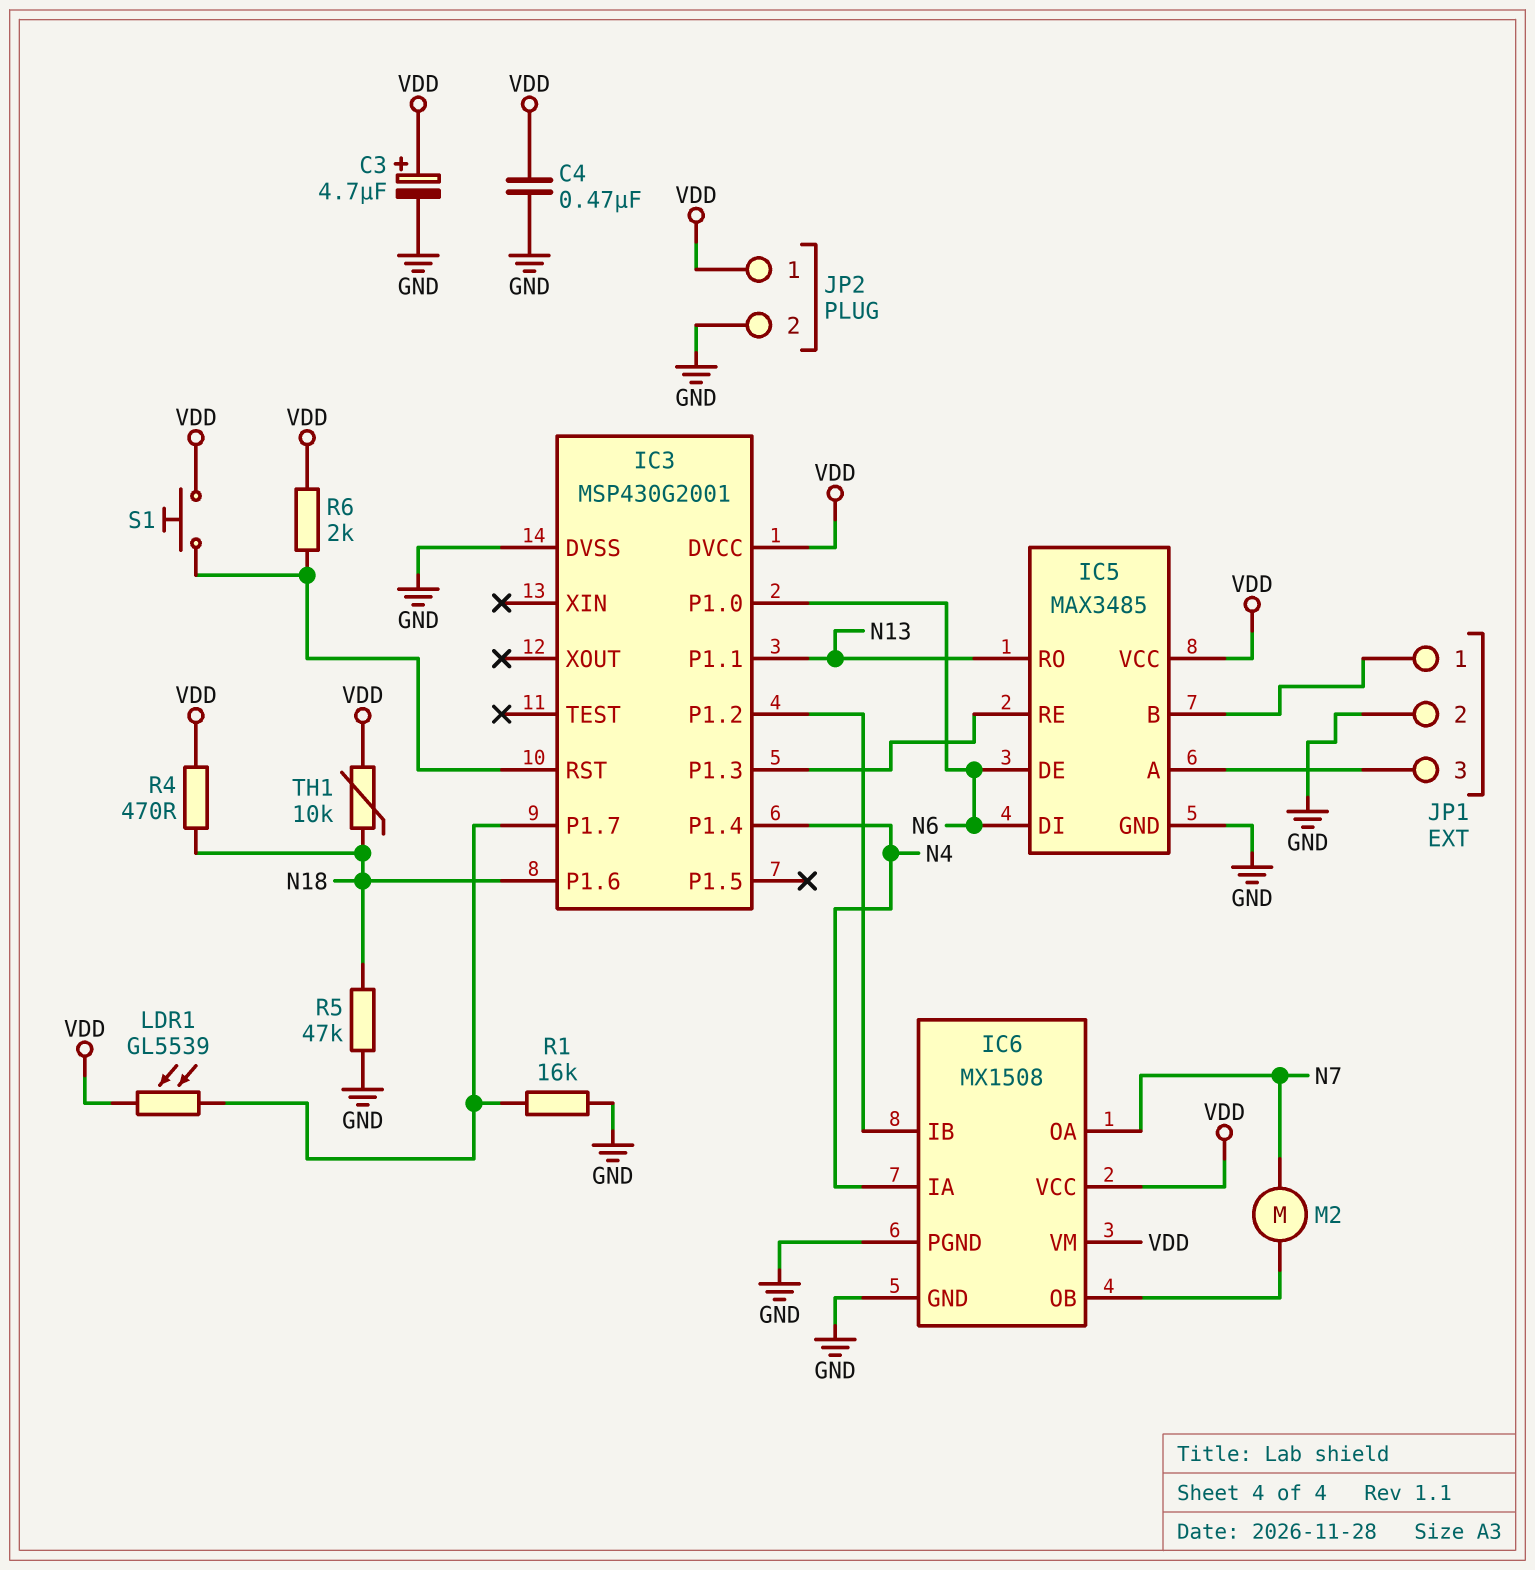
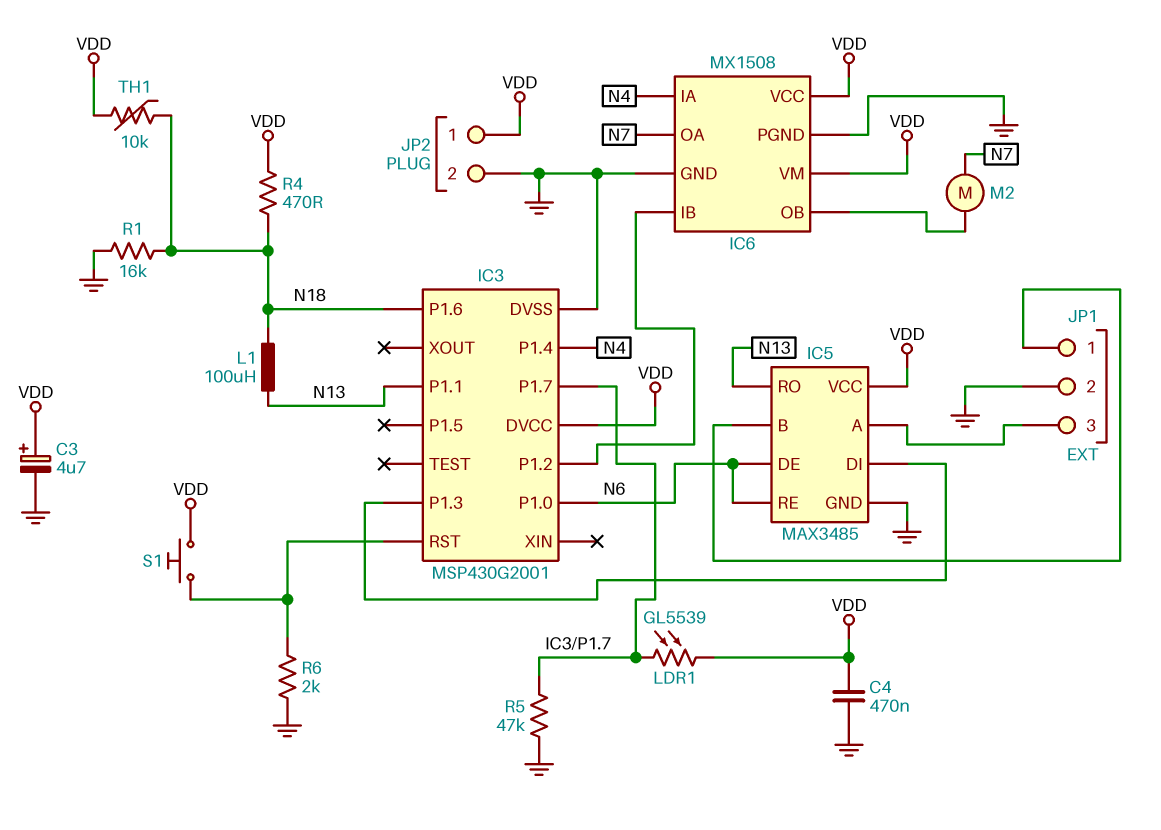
IC5 pin DI: N6 -> IC3/P1.3
IC5 pin RE: IC3/P1.3 -> N6
L1: none -> 100uH (N13, N18)
R1: 16k (GND, IC3/P1.7) -> 16k (GND, N18)
R5: 47k (GND, N18) -> 47k (GND, IC3/P1.7)
R6: 2k (IC3/RST, VDD) -> 2k (GND, IC3/RST)

